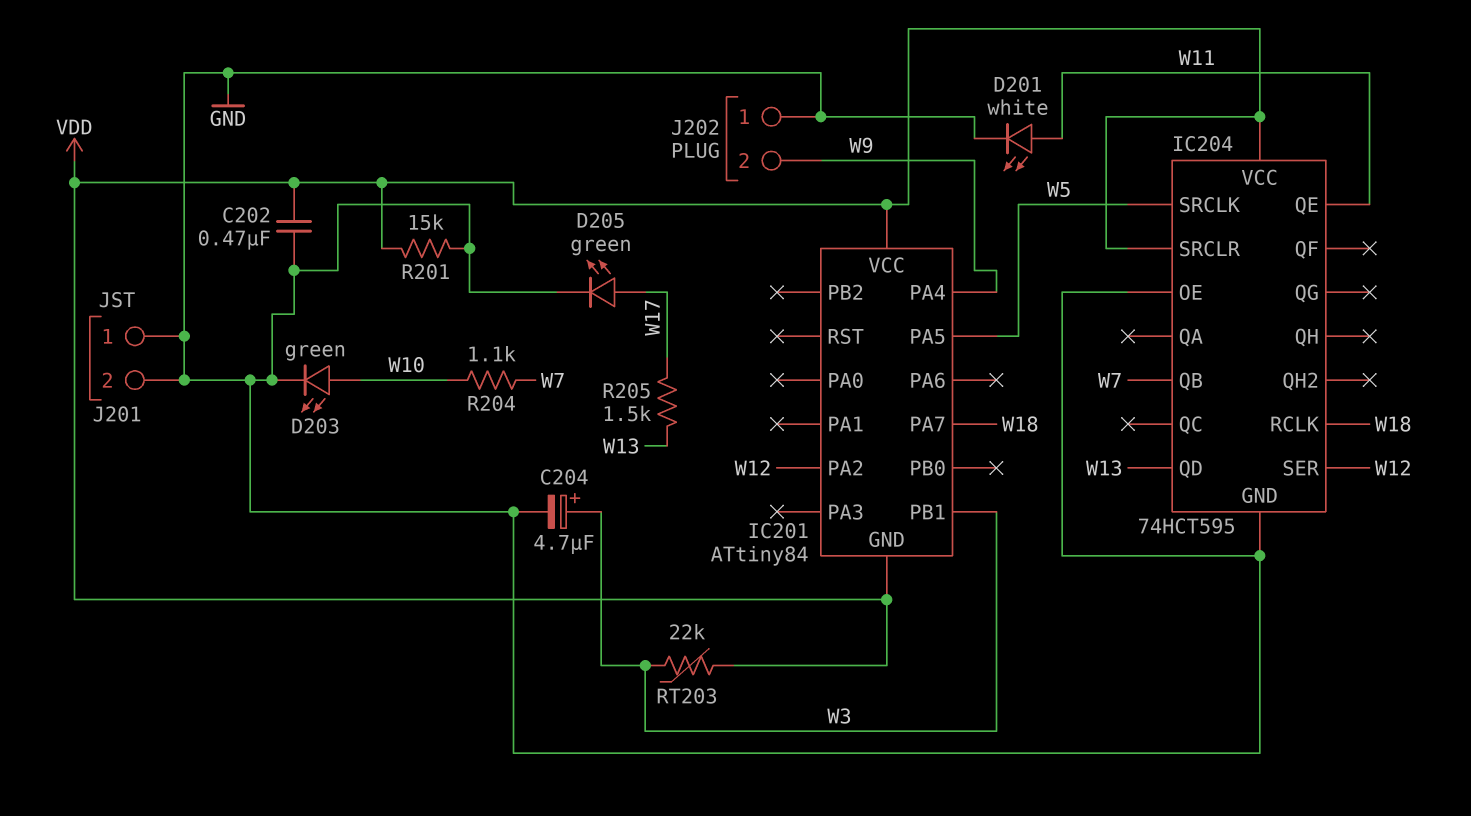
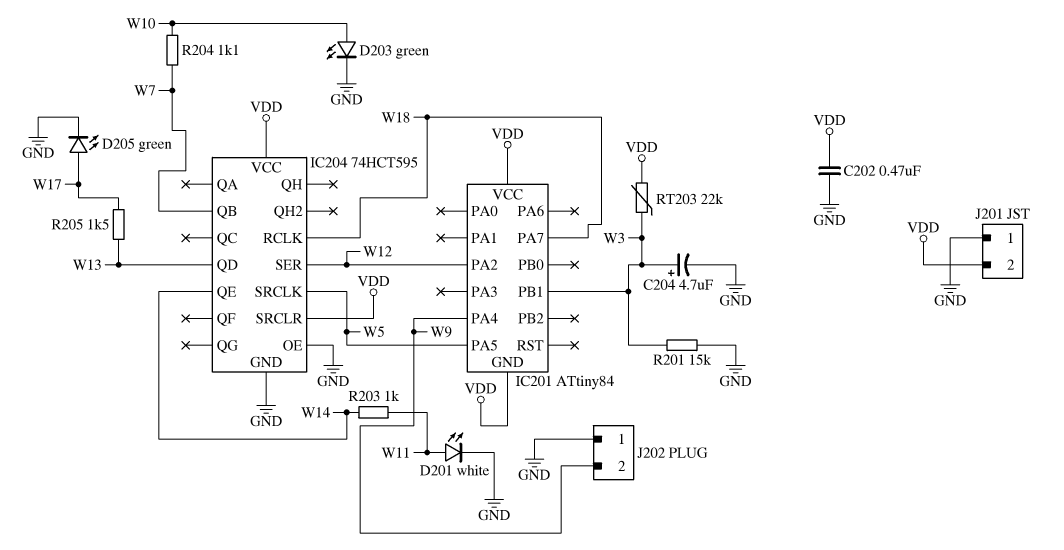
IC204 pin QE: W11 -> W14
J201 pin 2: GND -> VDD
R201: 15k (GND, VDD) -> 15k (GND, W3)
R203: none -> 1k (W11, W14)

